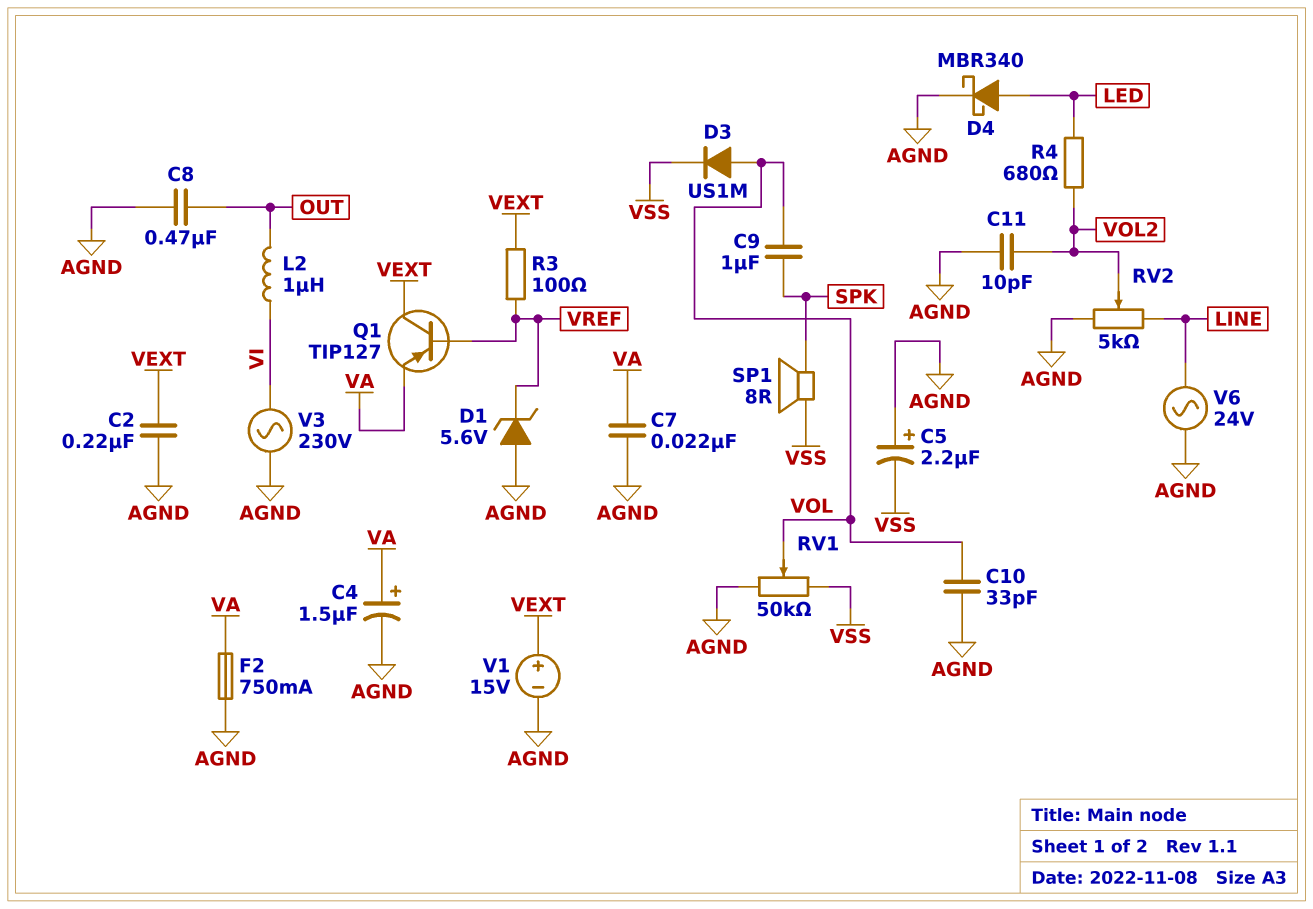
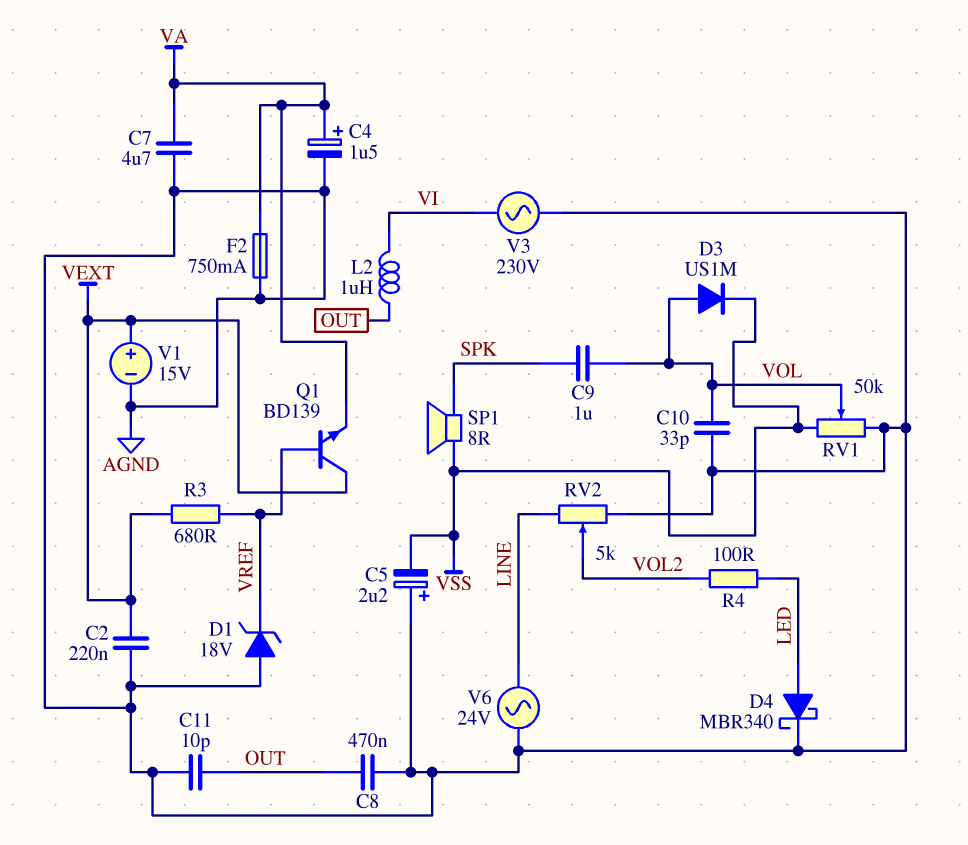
C7: 22nF (AGND, VA) -> 4.7uF (AGND, VA)
C11: 10pF (AGND, VOL2) -> 10pF (AGND, OUT)
D1: zener 5.6V (A AGND, K VREF) -> zener 18V (A AGND, K VREF)
Q1: PNP TIP127 (B VREF, C VEXT, E VA) -> NPN BD139 (B VREF, C VEXT, E VA)
R3: 100 (VEXT, VREF) -> 680 (VEXT, VREF)
R4: 680 (LED, VOL2) -> 100 (LED, VOL2)

